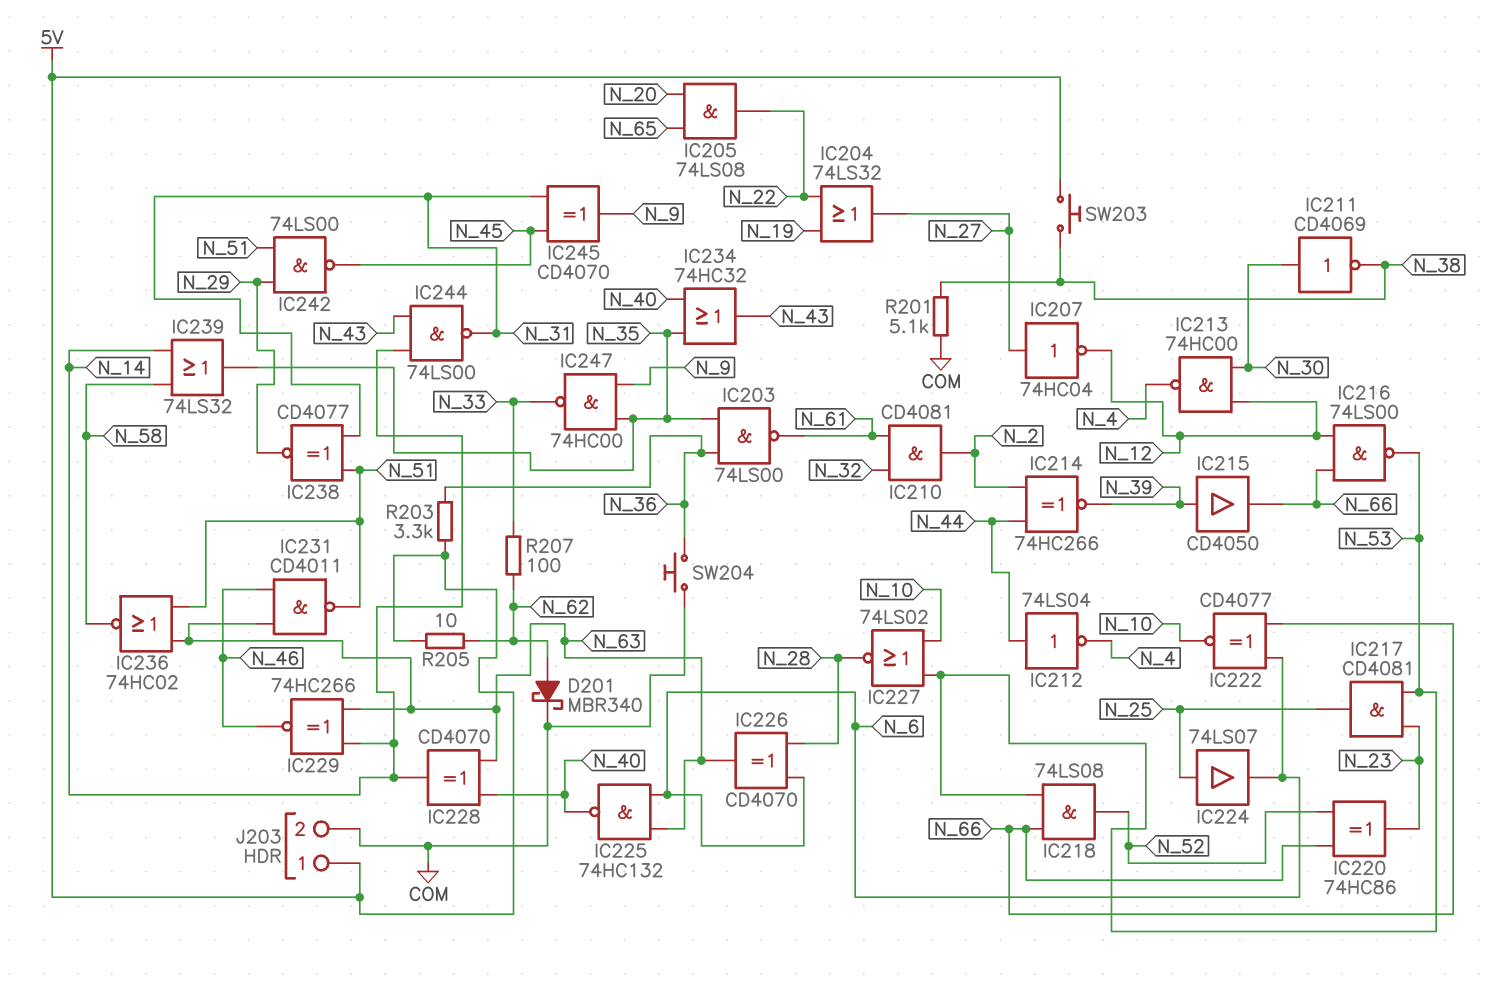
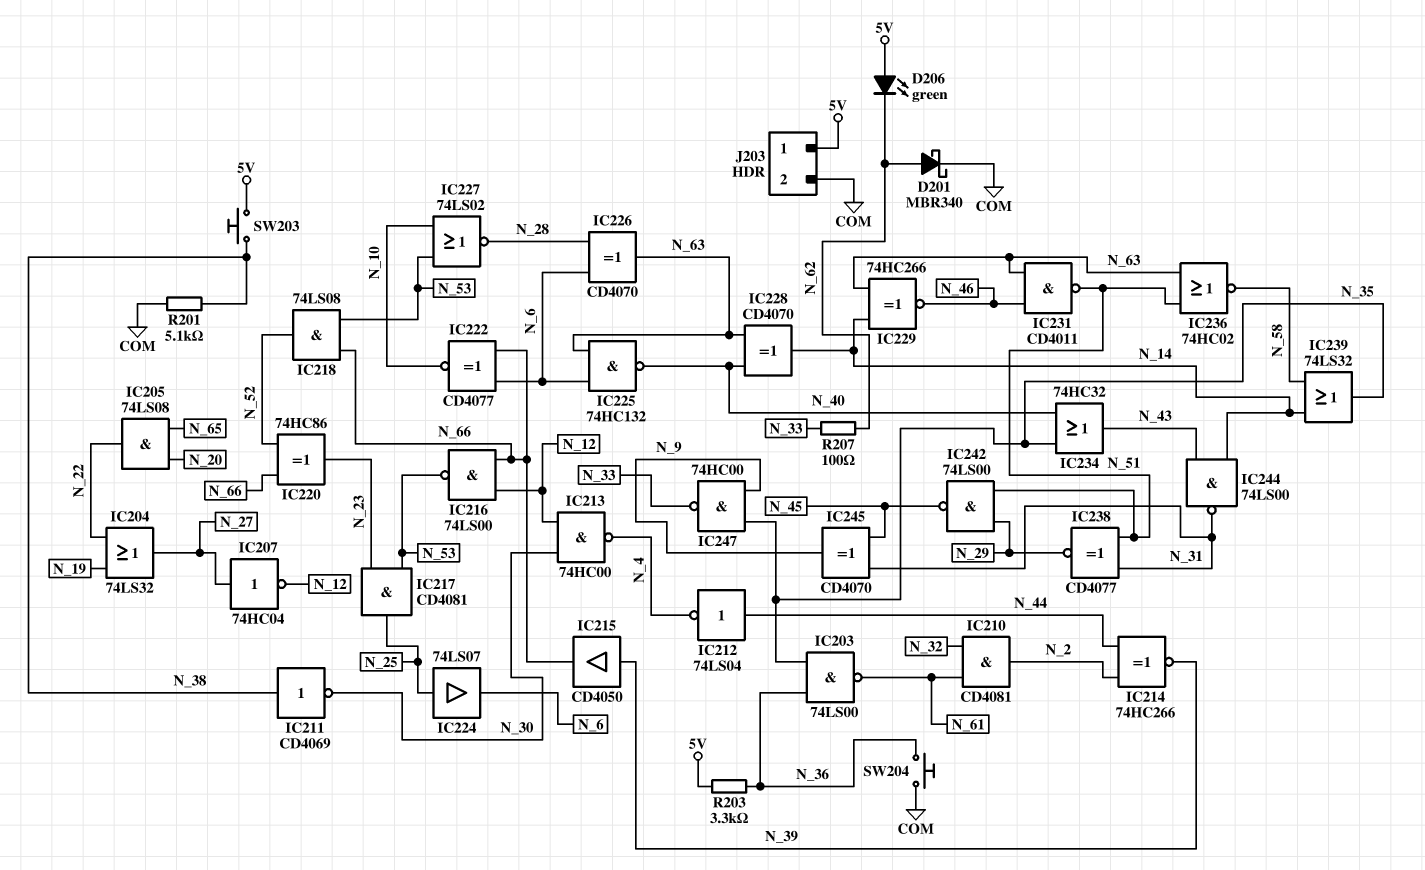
D206: none -> LED green (A 5V, K N_62)
IC211: NOT CD4069 (in N_30, out N_38) -> NOT CD4069 (in N_38, out N_30)
R205: 10 (5V, N_62) -> none

